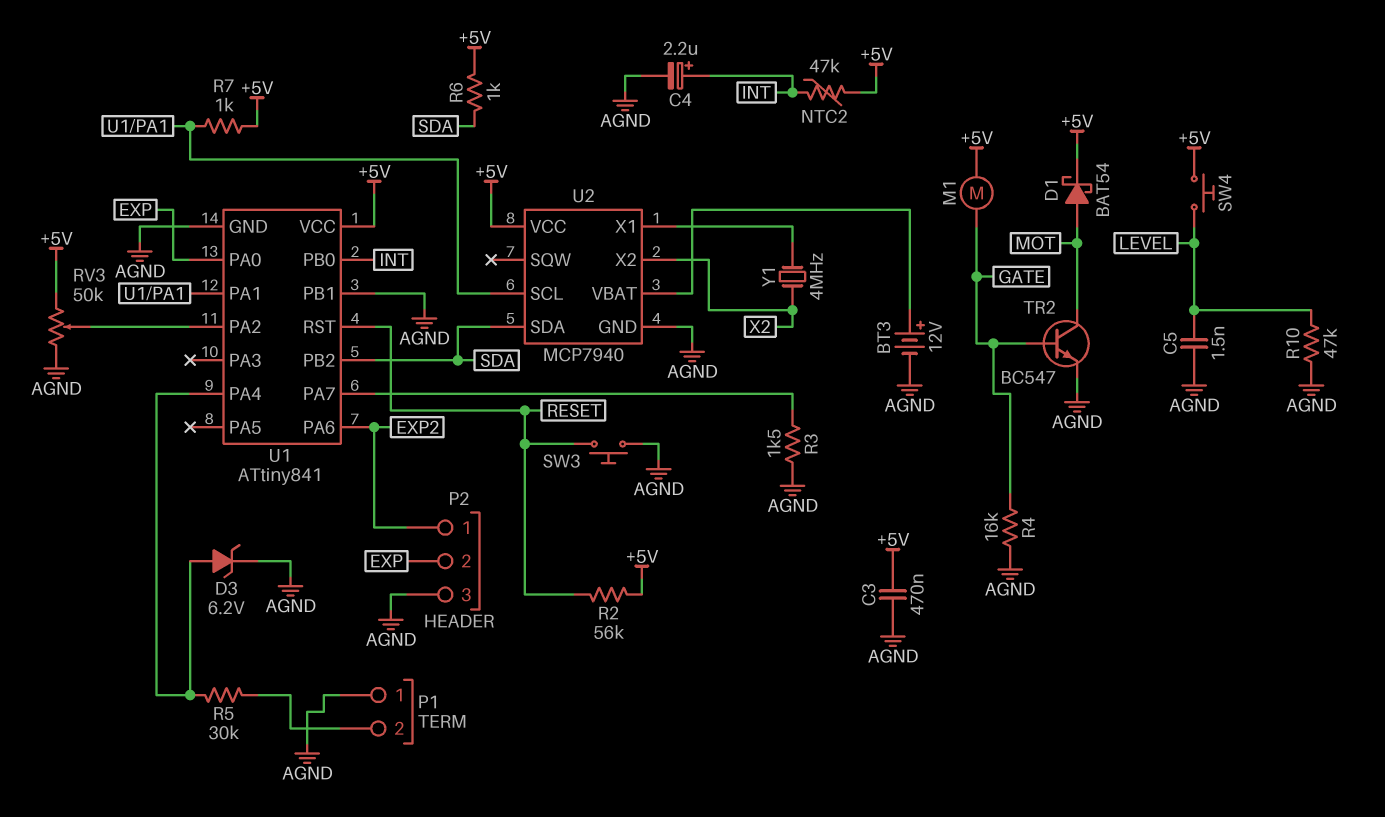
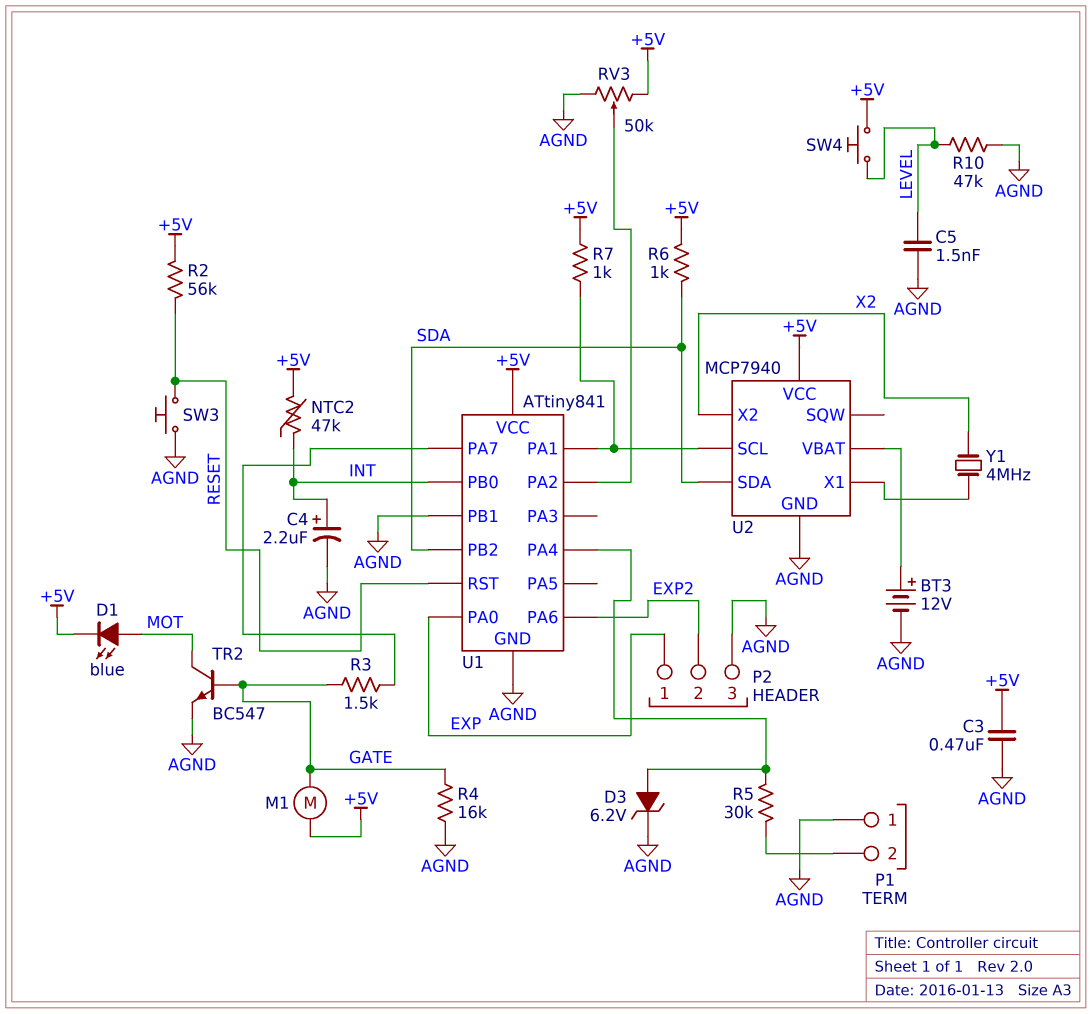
D1: schottky BAT54 (A MOT, K +5V) -> LED blue (A MOT, K +5V)
P2 pin 1: EXP2 -> EXP
P2 pin 2: EXP -> EXP2
R3: 1.5k (AGND, U1/PA7) -> 1.5k (GATE, U1/PA7)

